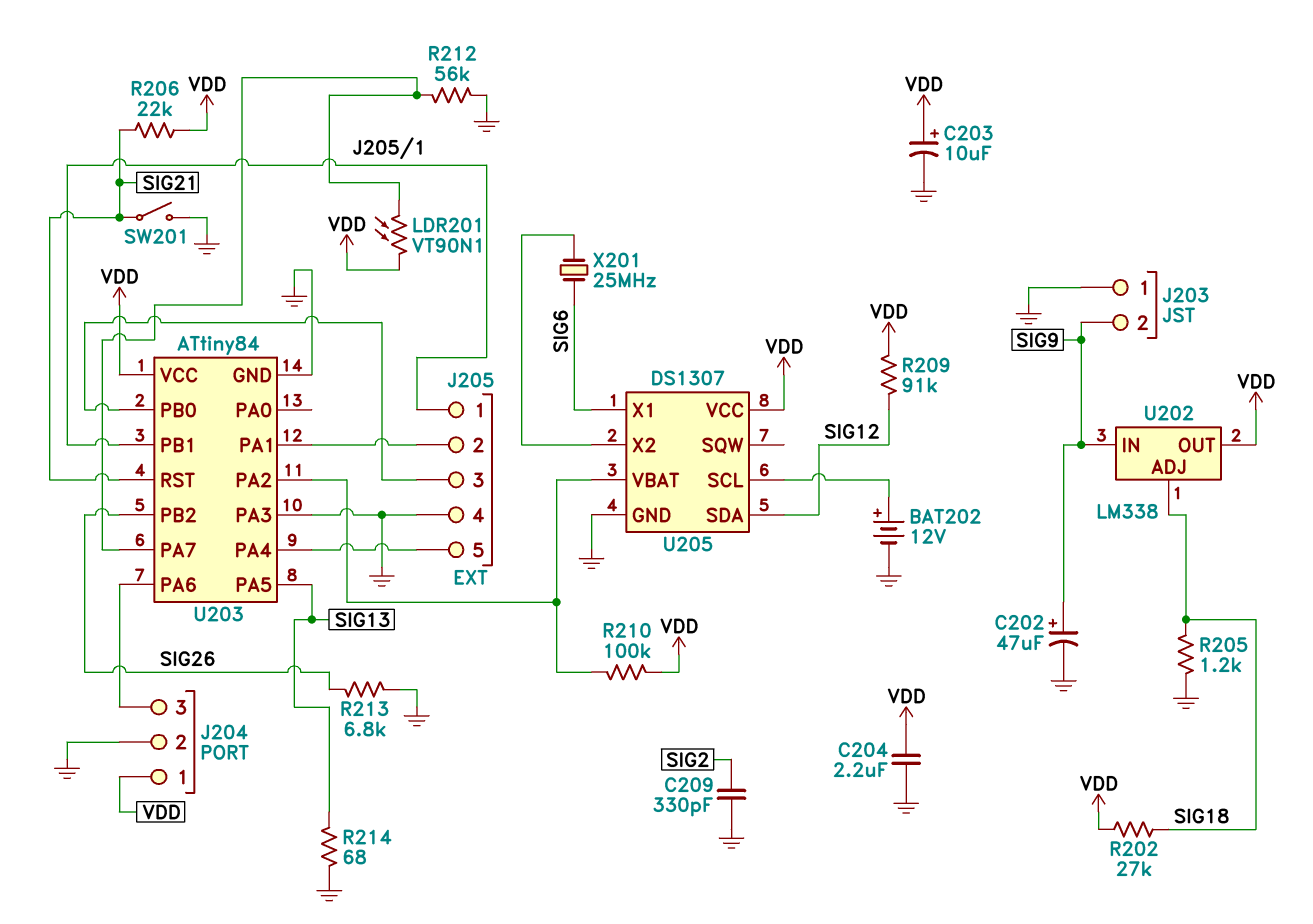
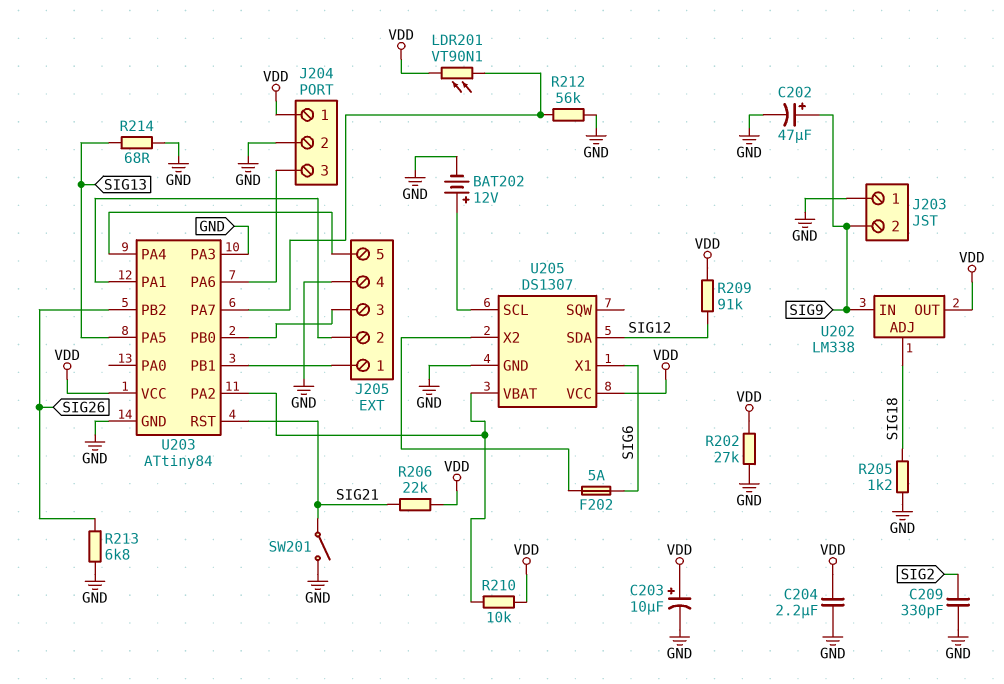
F202: none -> 5A (SIG6, U205/X2)
R202: 27k (SIG18, VDD) -> 27k (GND, VDD)
R210: 100k (U203/PA2, VDD) -> 10k (U203/PA2, VDD)
X201: 25MHz (SIG6, U205/X2) -> none

